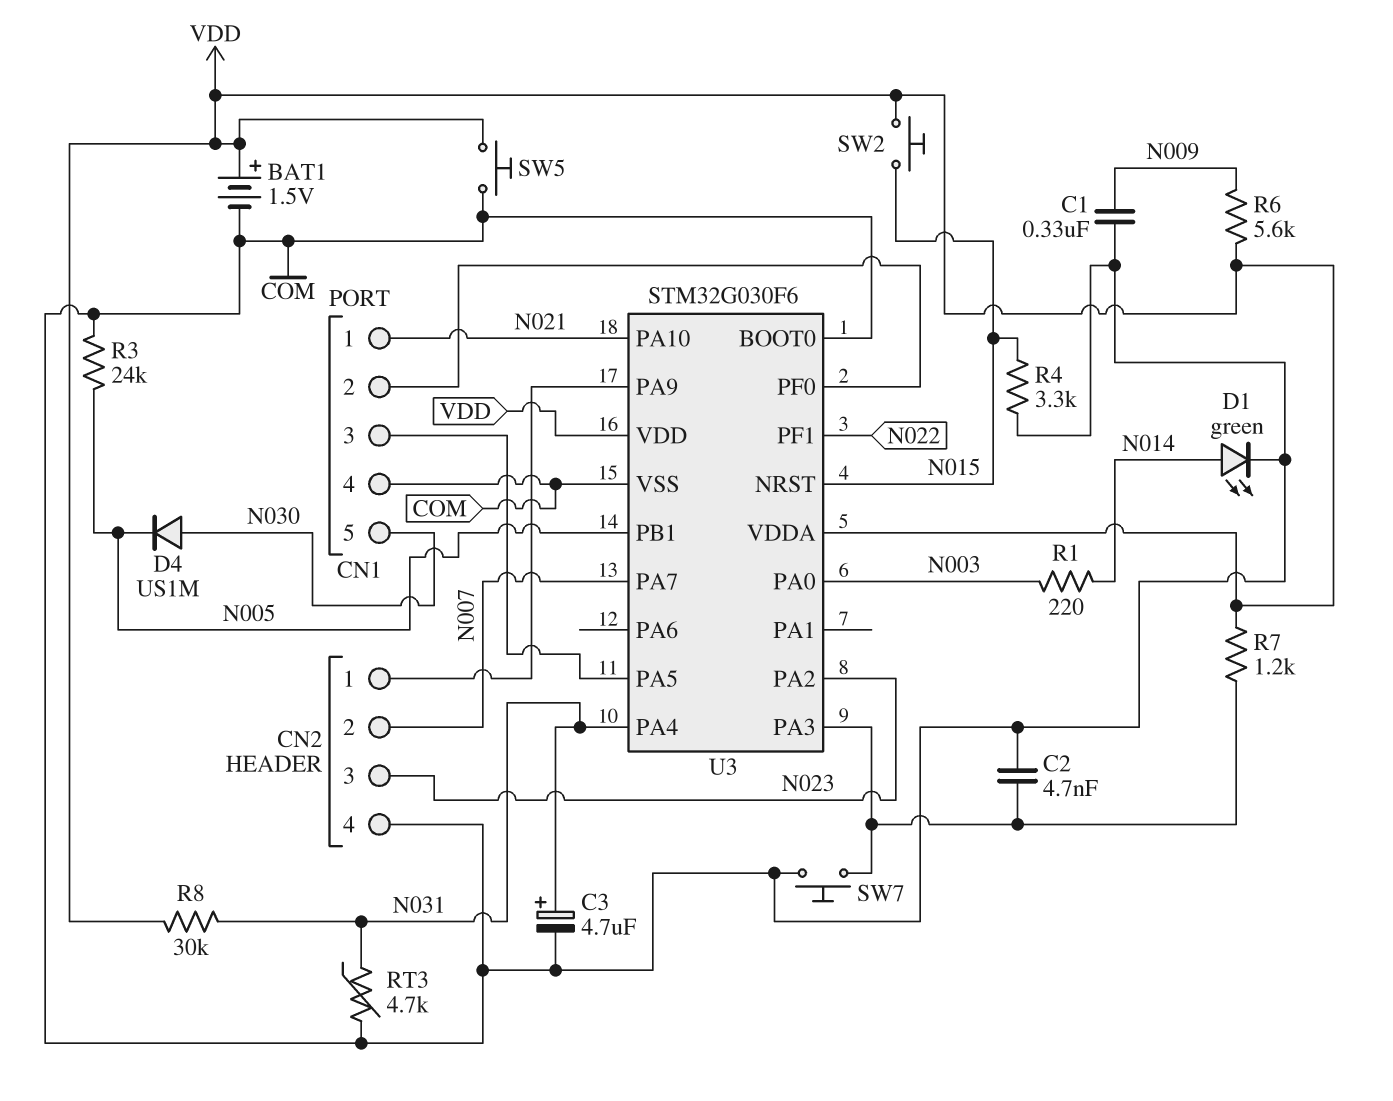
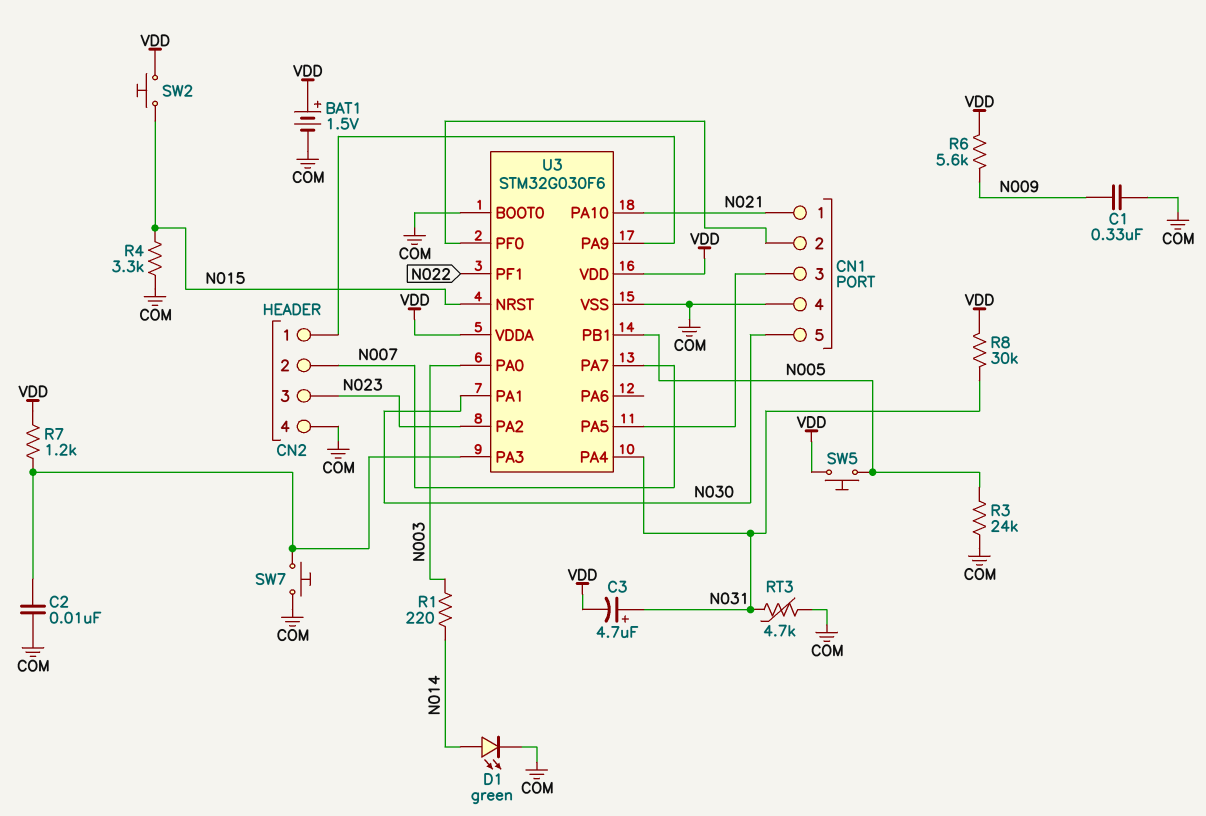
C2: 4.7nF (COM, U3/PA3) -> 10nF (COM, U3/PA3)
C3: 4.7uF (plus N031, minus COM) -> 4.7uF (plus N031, minus VDD)
D4: diode US1M (A N030, K N005) -> none
SW5: button (COM, VDD) -> button (N005, VDD)
U3 pin PA1: none -> N030

